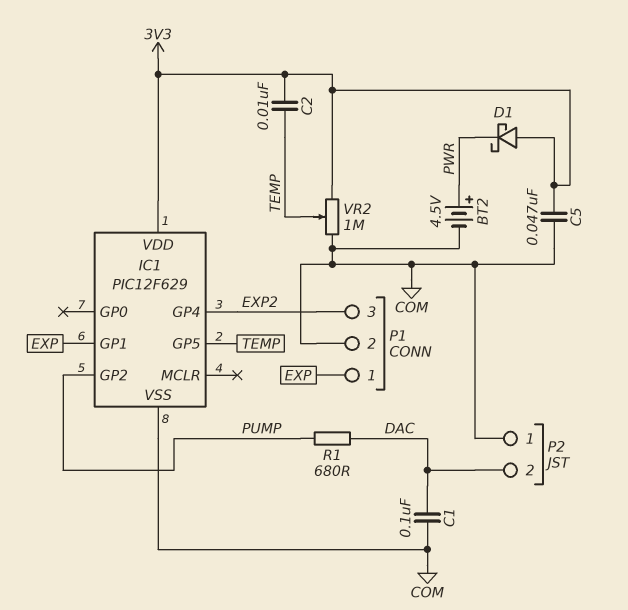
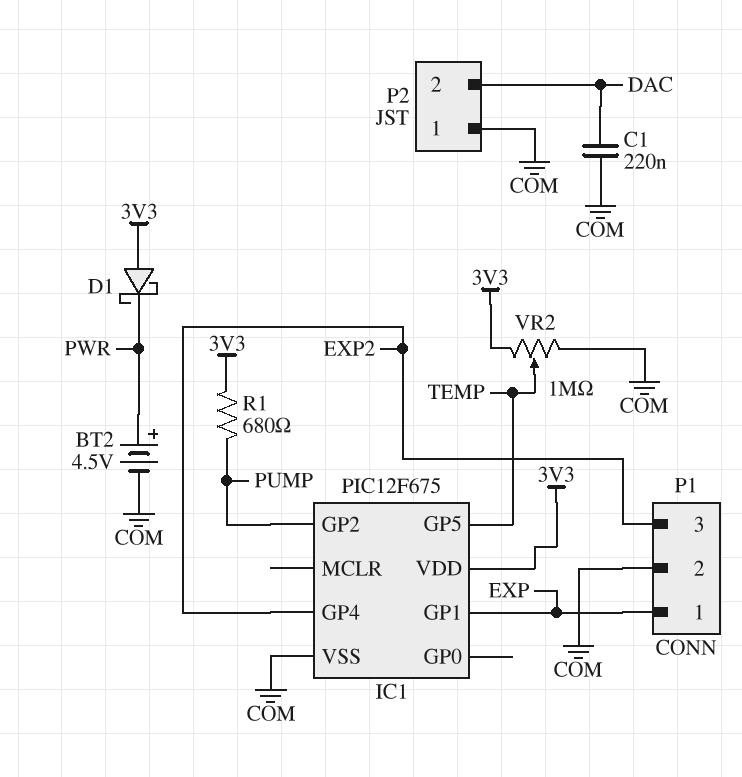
C1: 100nF (COM, DAC) -> 220nF (COM, DAC)
C2: 10nF (3V3, TEMP) -> none
C5: 47nF (3V3, COM) -> none
IC1: PIC12F629 -> PIC12F675
R1: 680 (DAC, PUMP) -> 680 (3V3, PUMP)

